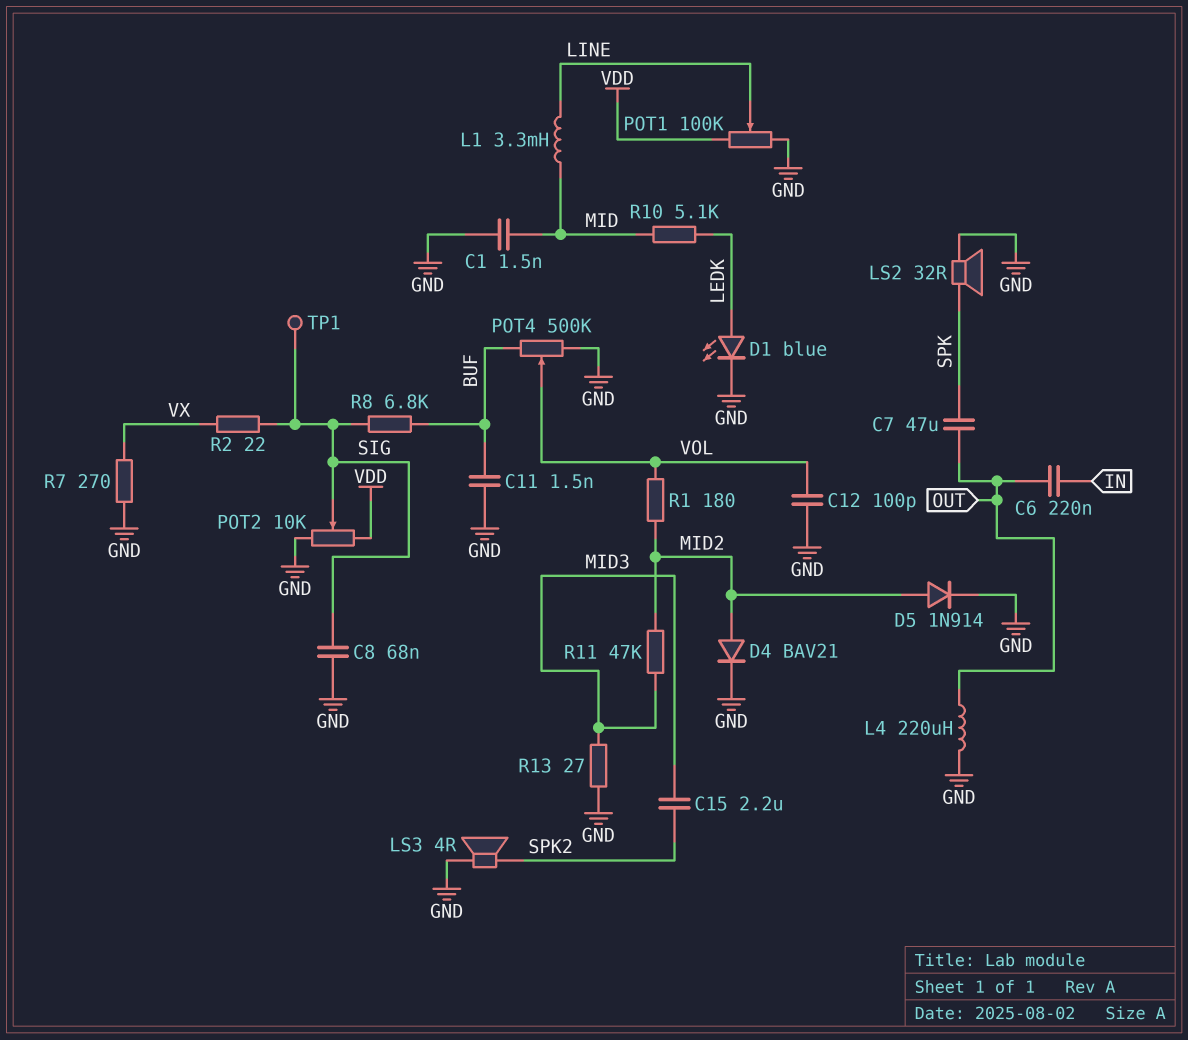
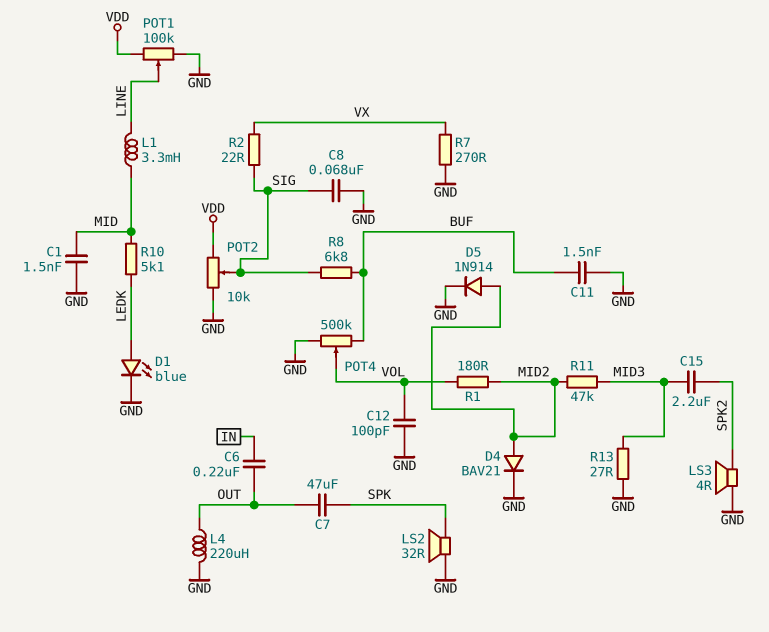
TP1: test point (SIG) -> none

